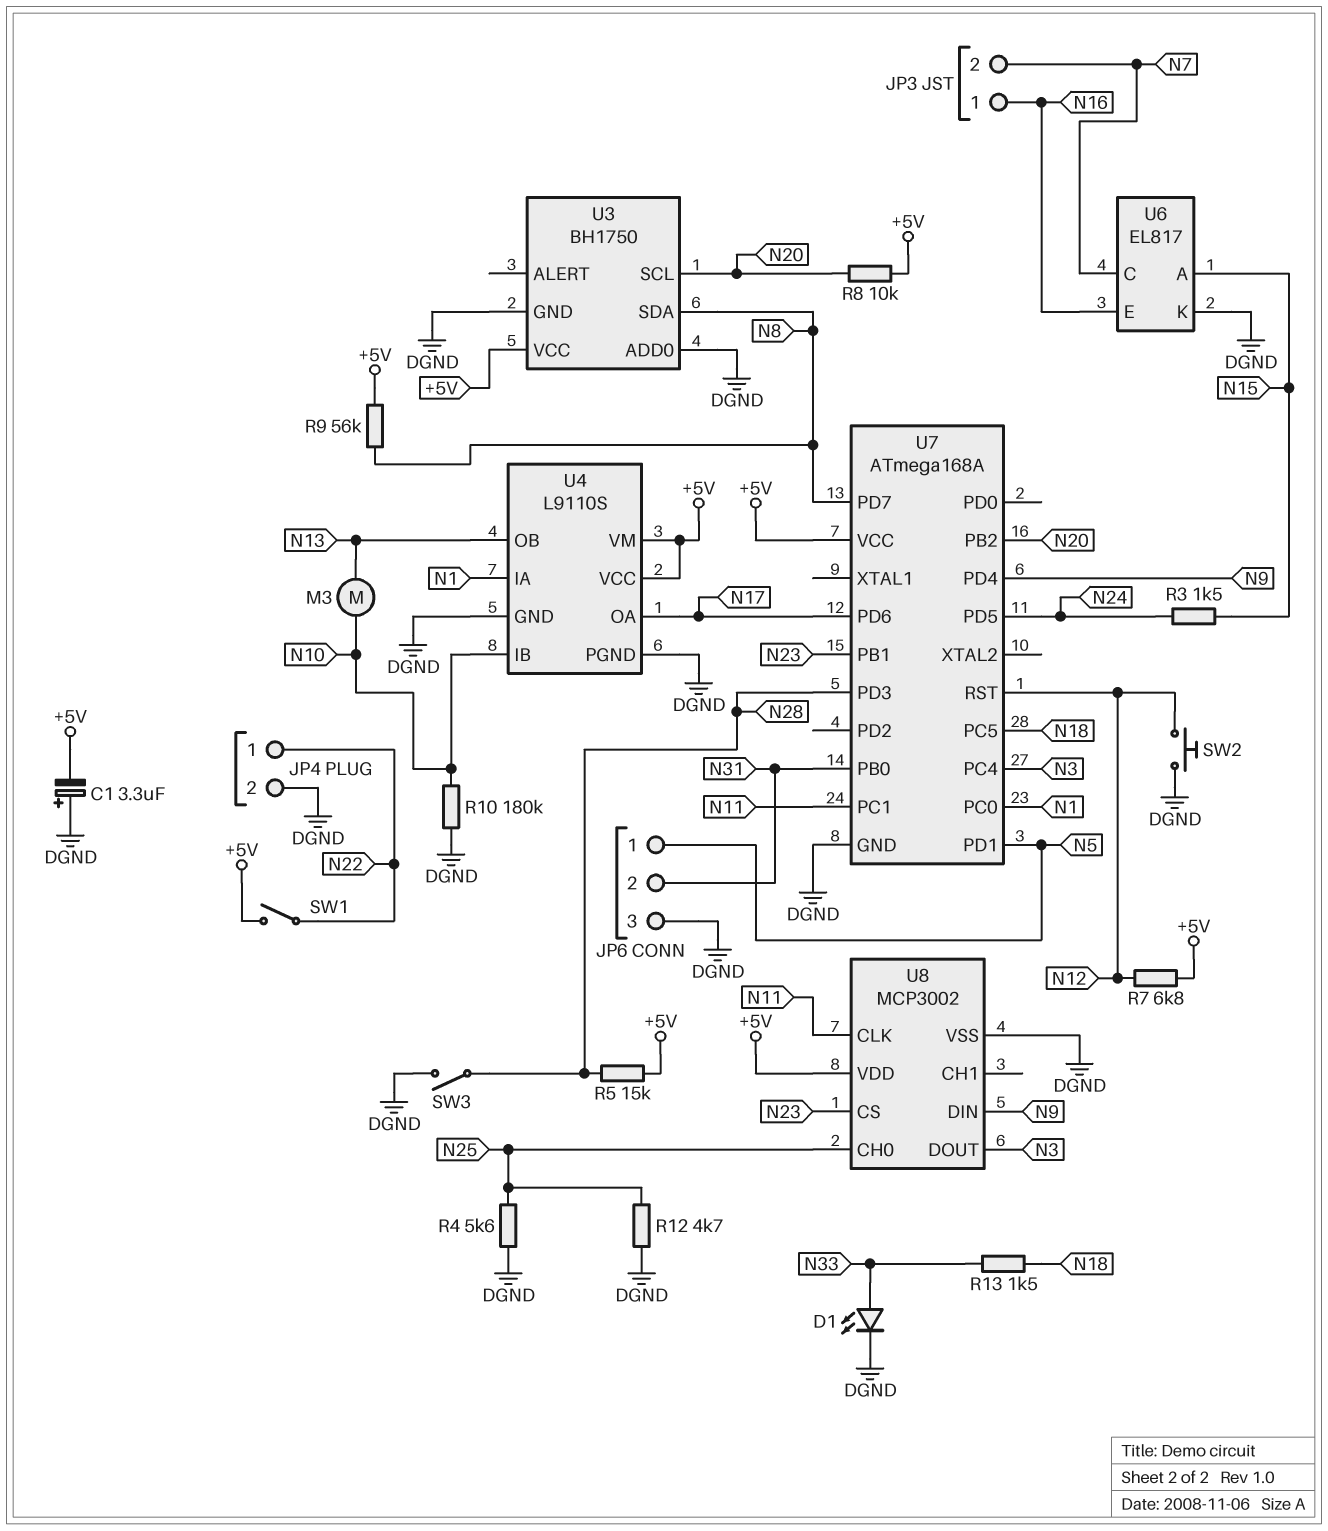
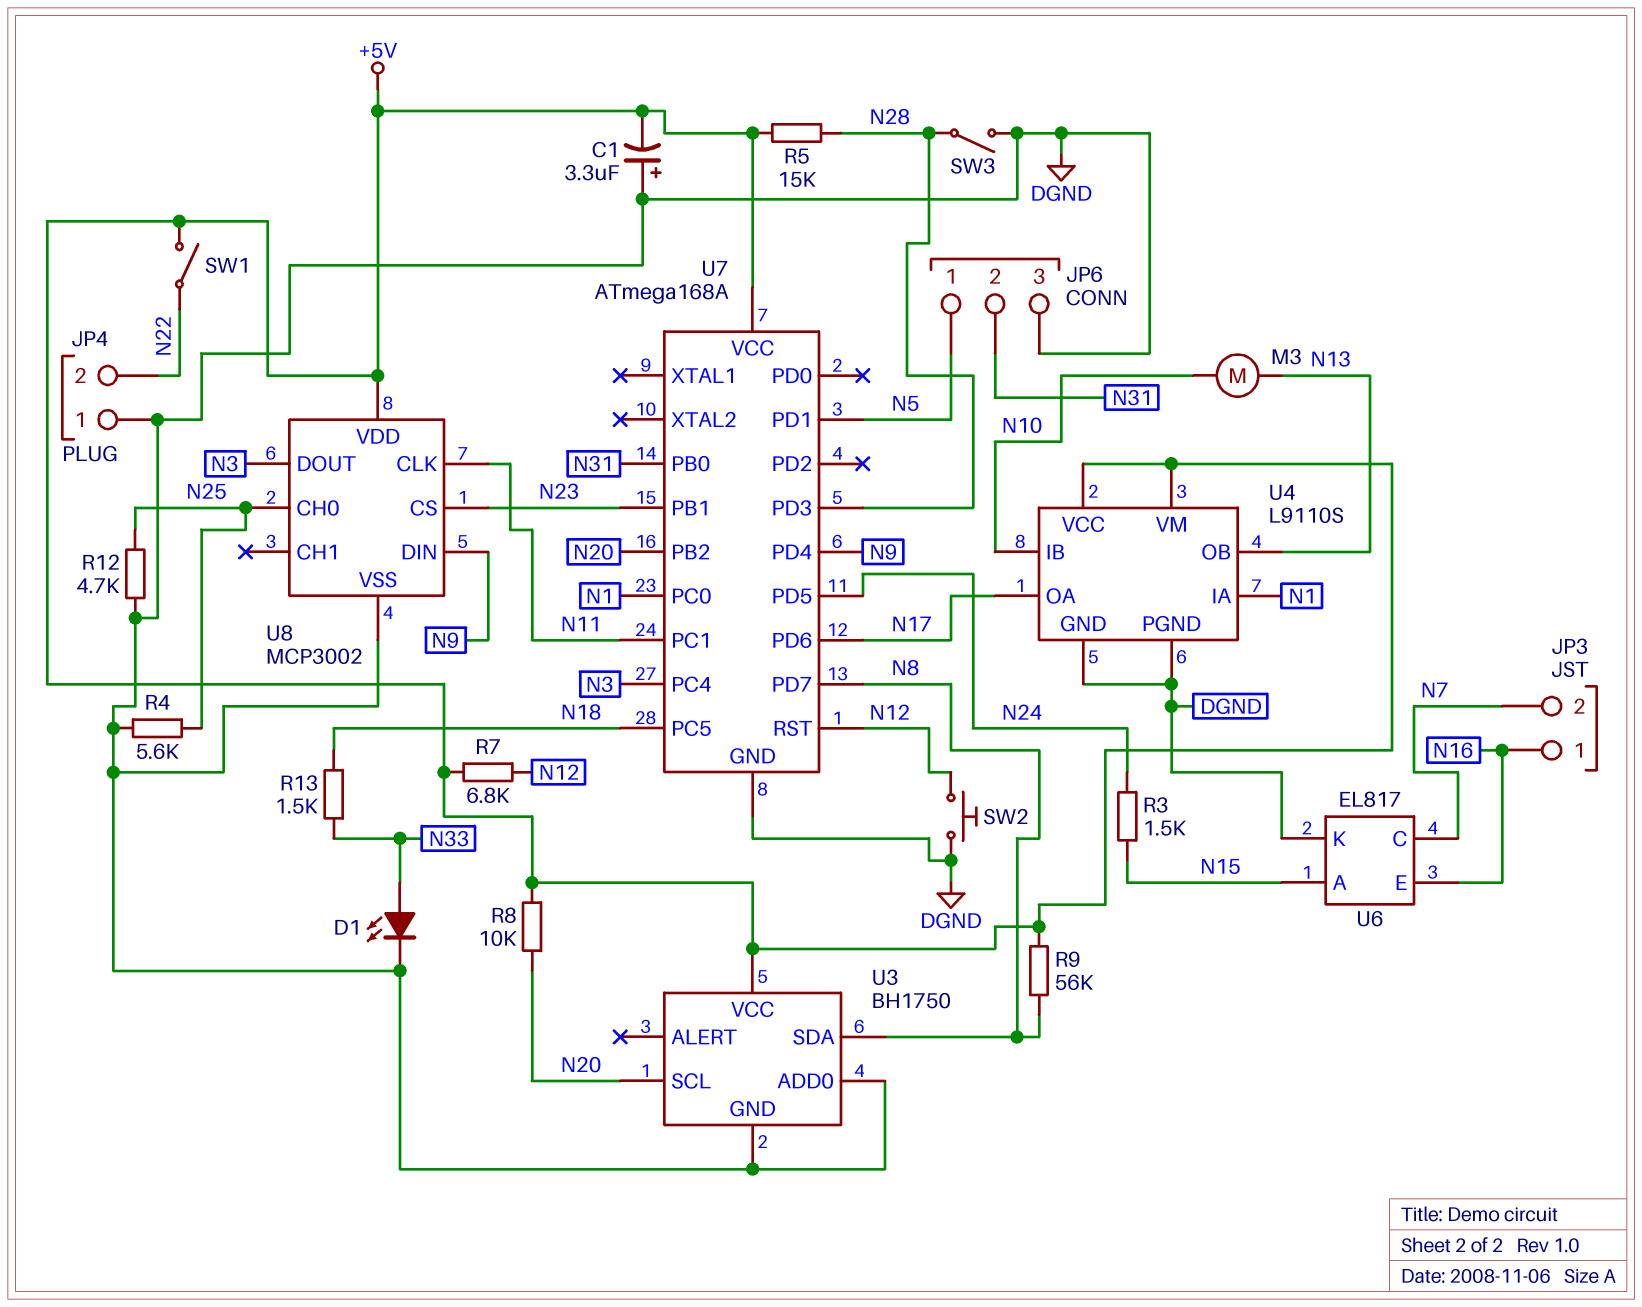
JP4 pin 1: N22 -> DGND
JP4 pin 2: DGND -> N22
R10: 180k (DGND, N10) -> none

